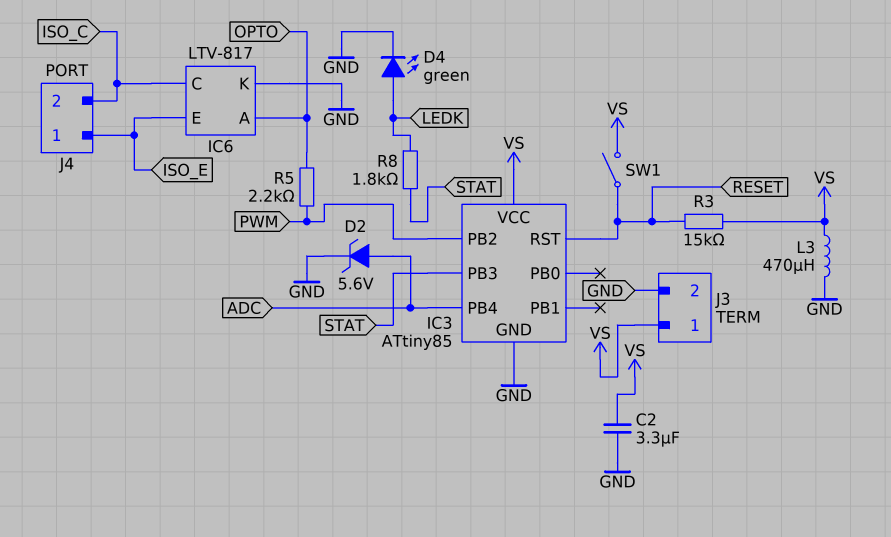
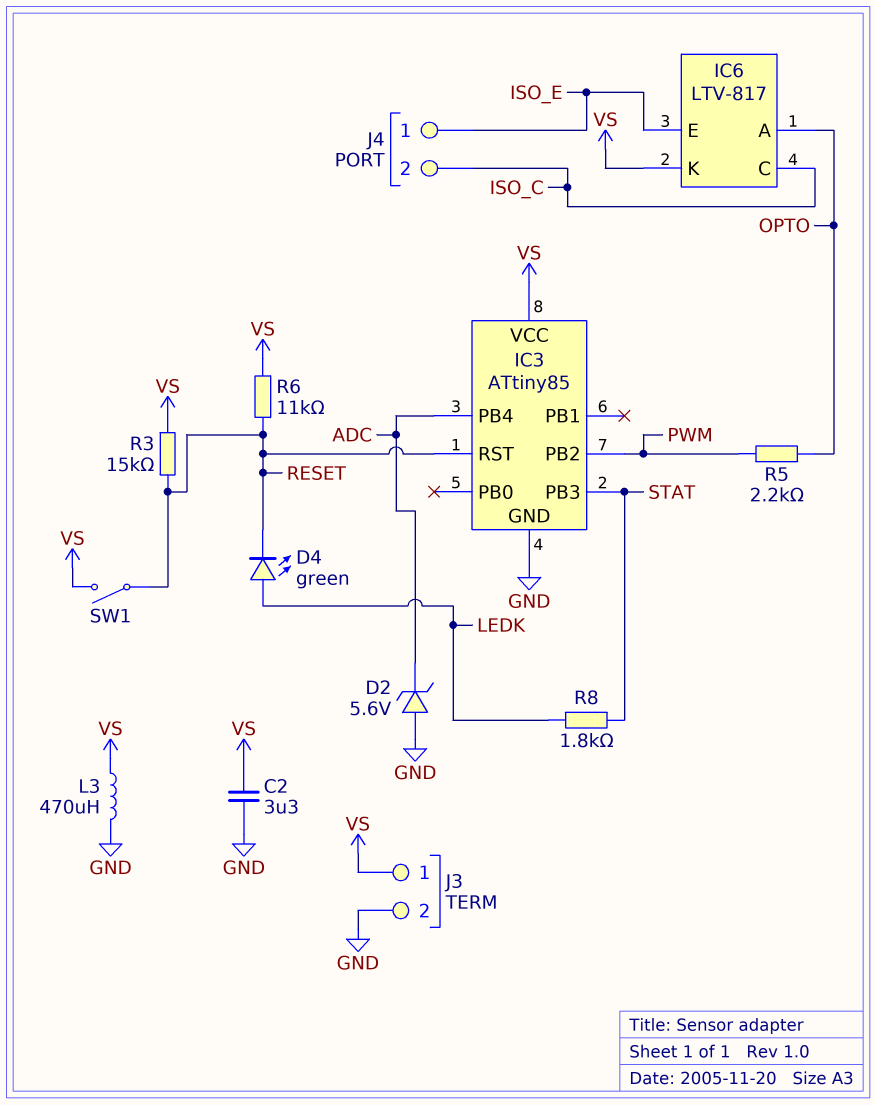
D2: zener 5.6V (A ADC, K GND) -> zener 5.6V (A GND, K ADC)
D4: LED green (A LEDK, K GND) -> LED green (A LEDK, K RESET)
IC6 pin K: GND -> VS
R6: none -> 11k (RESET, VS)

